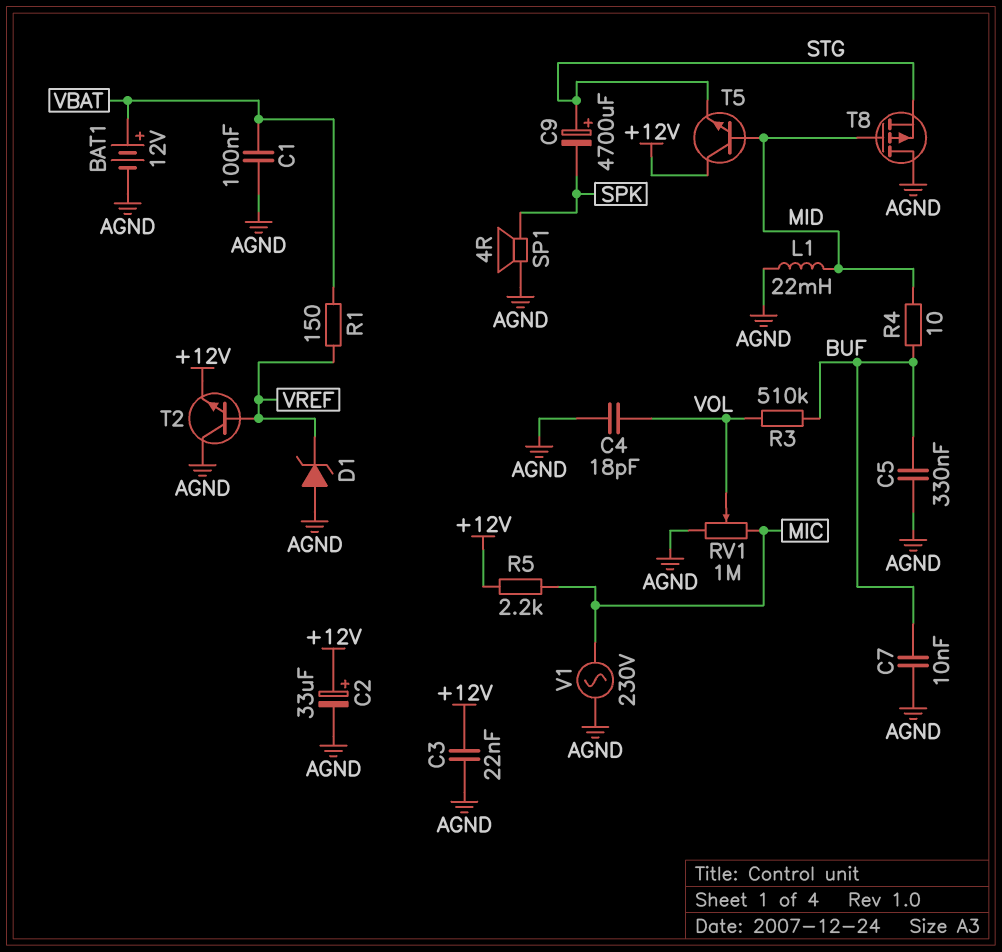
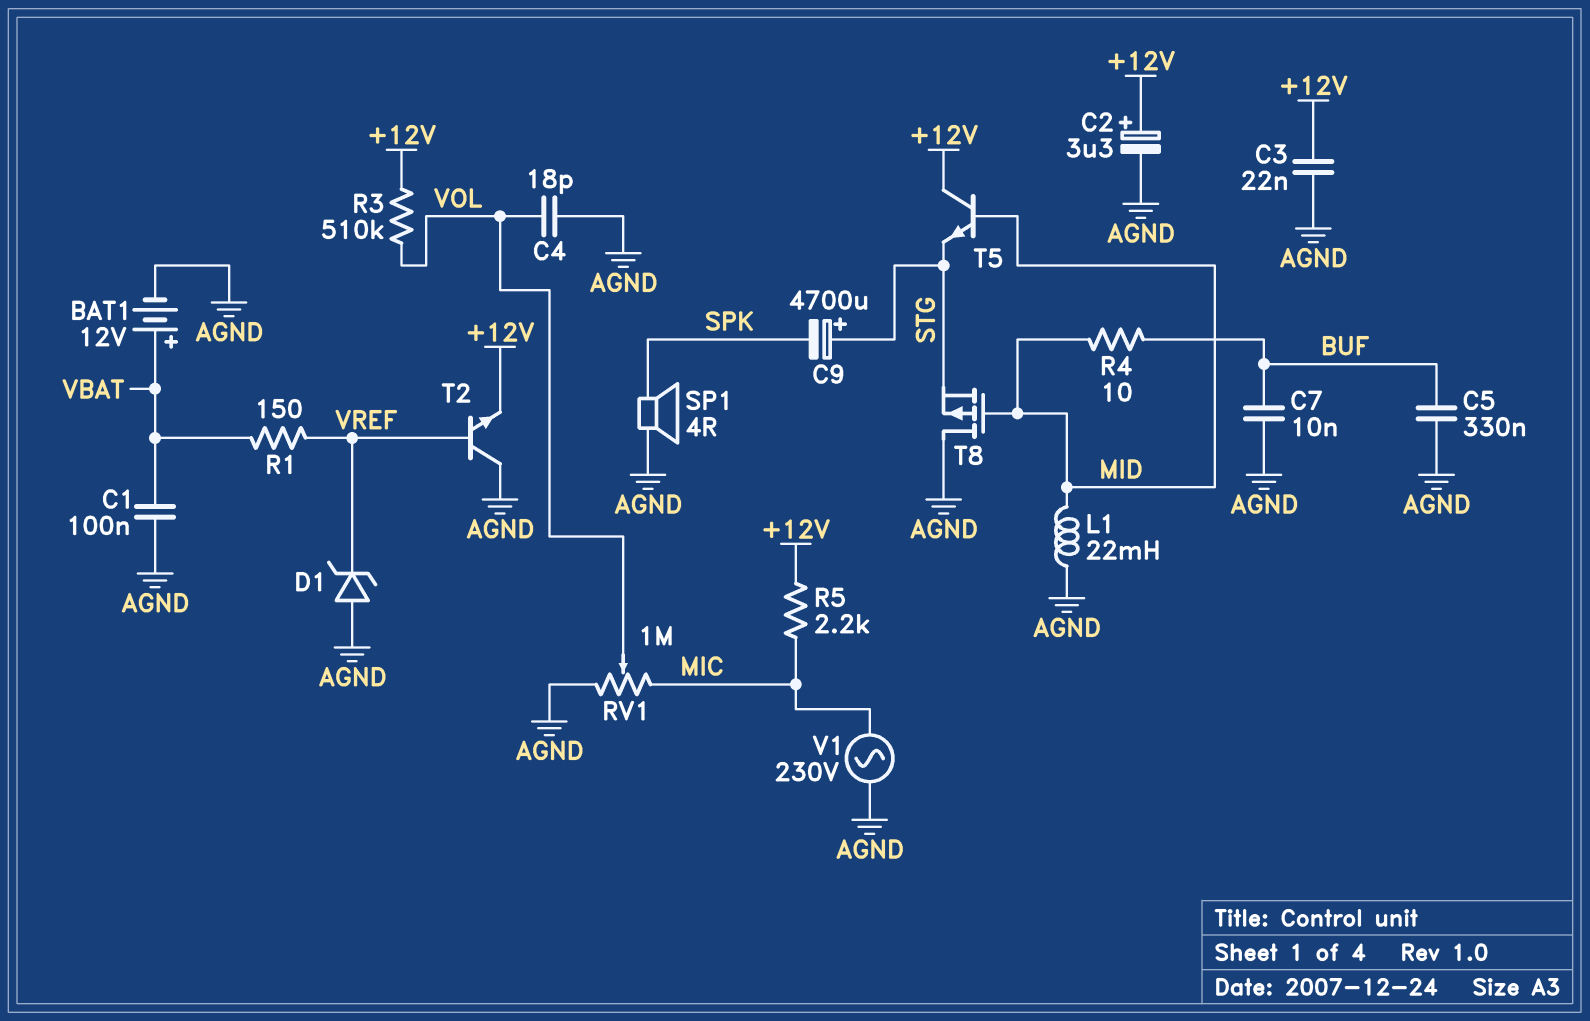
C2: 33uF (plus +12V, minus AGND) -> 3.3uF (plus +12V, minus AGND)
R3: 510k (BUF, VOL) -> 510k (+12V, VOL)

